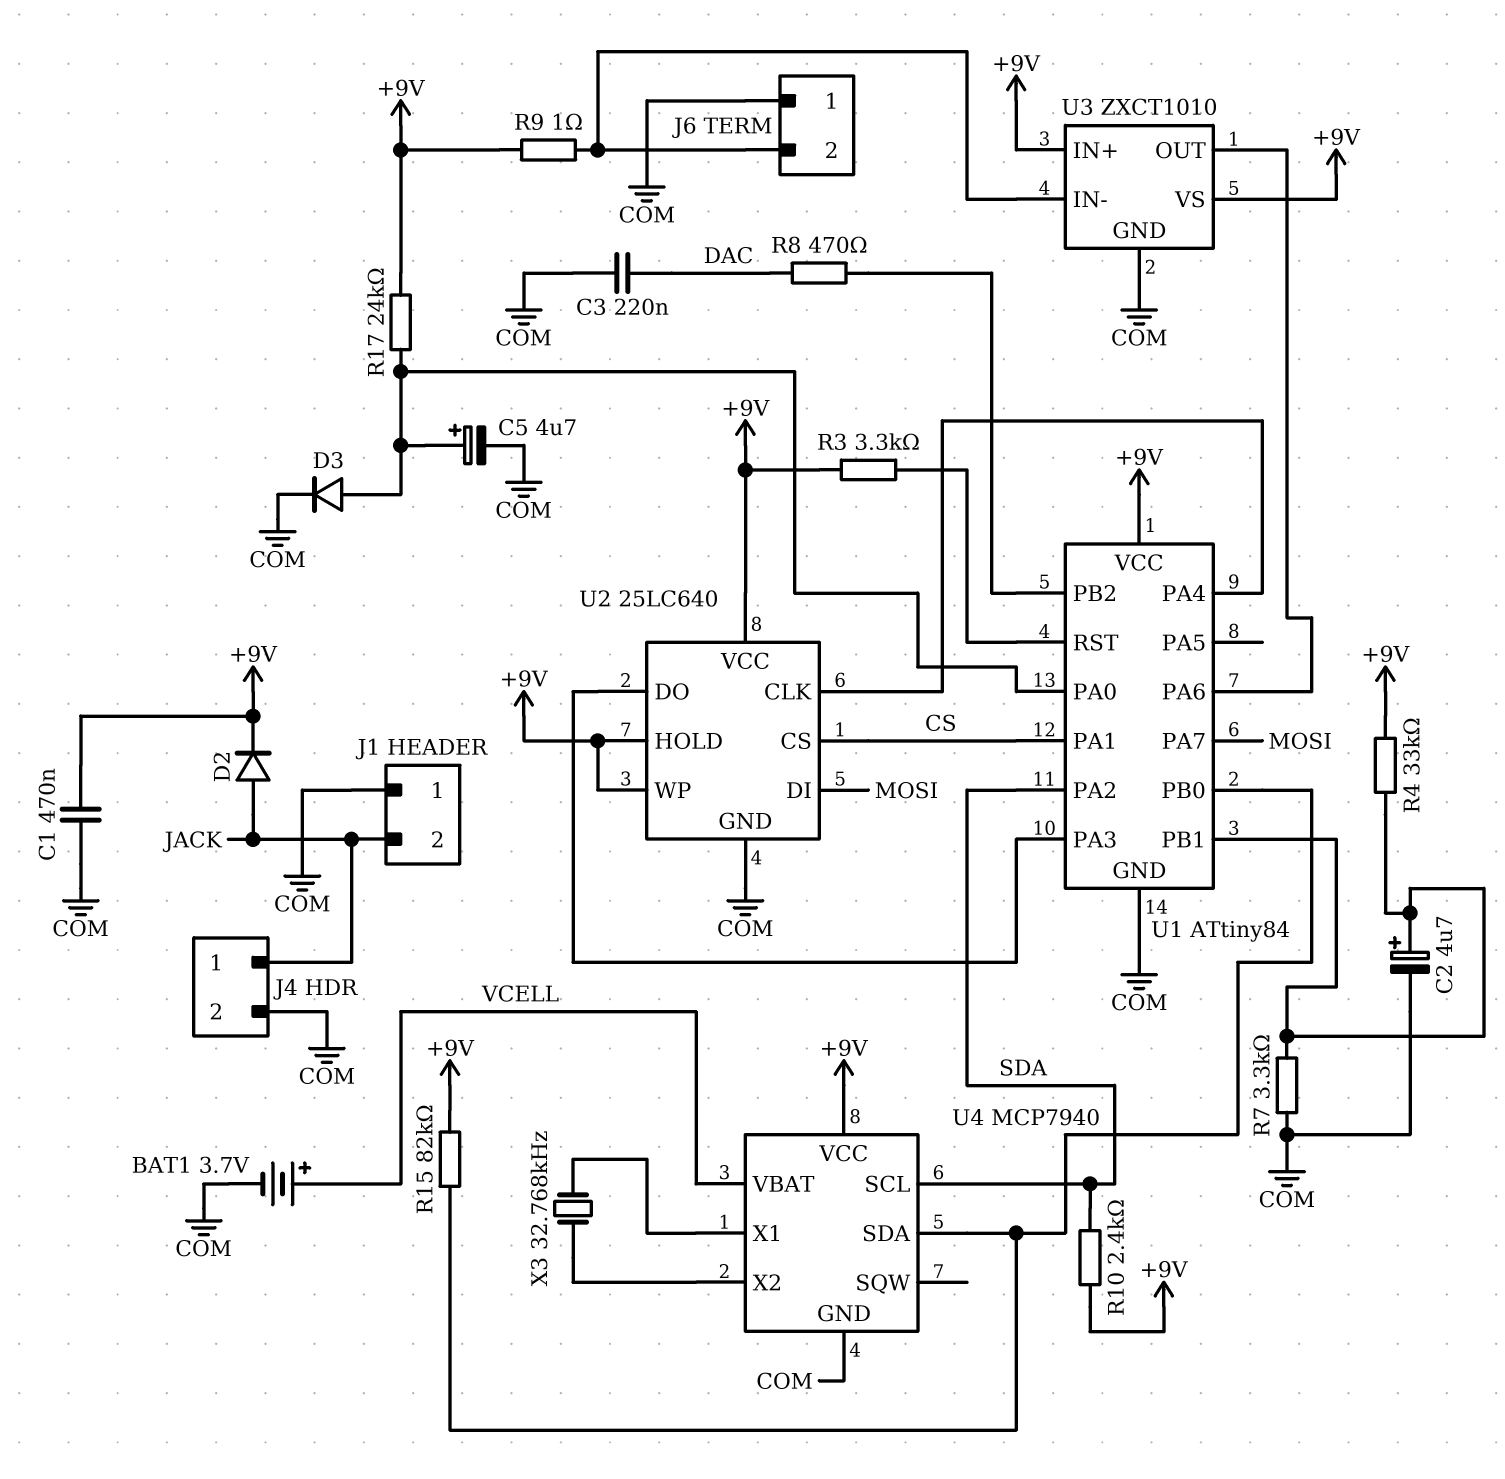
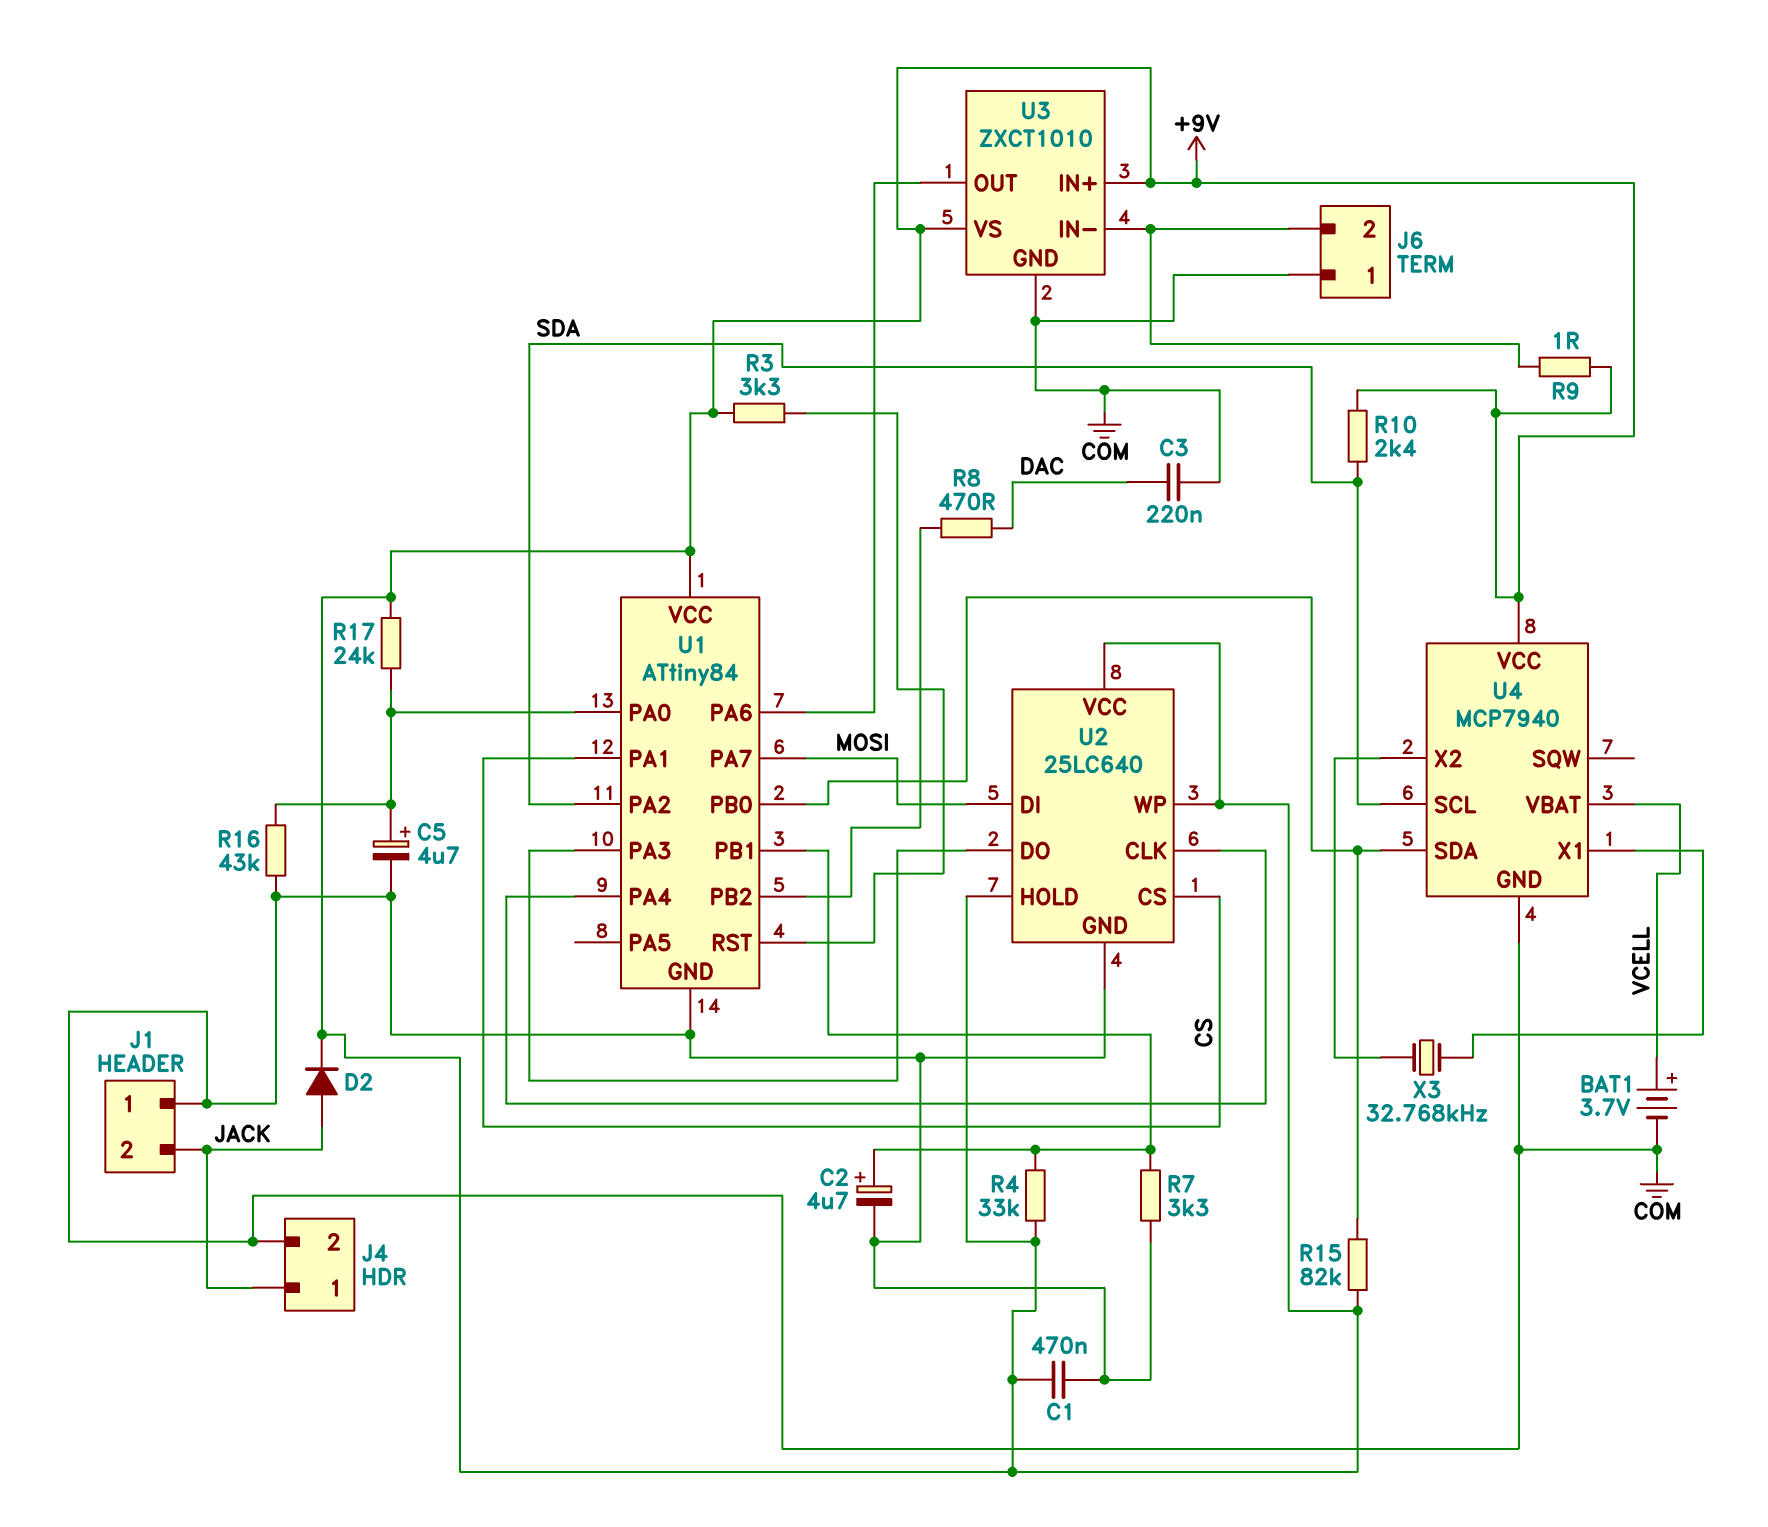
D3: diode (A U1/PA0, K COM) -> none
R16: none -> 43k (COM, U1/PA0)

